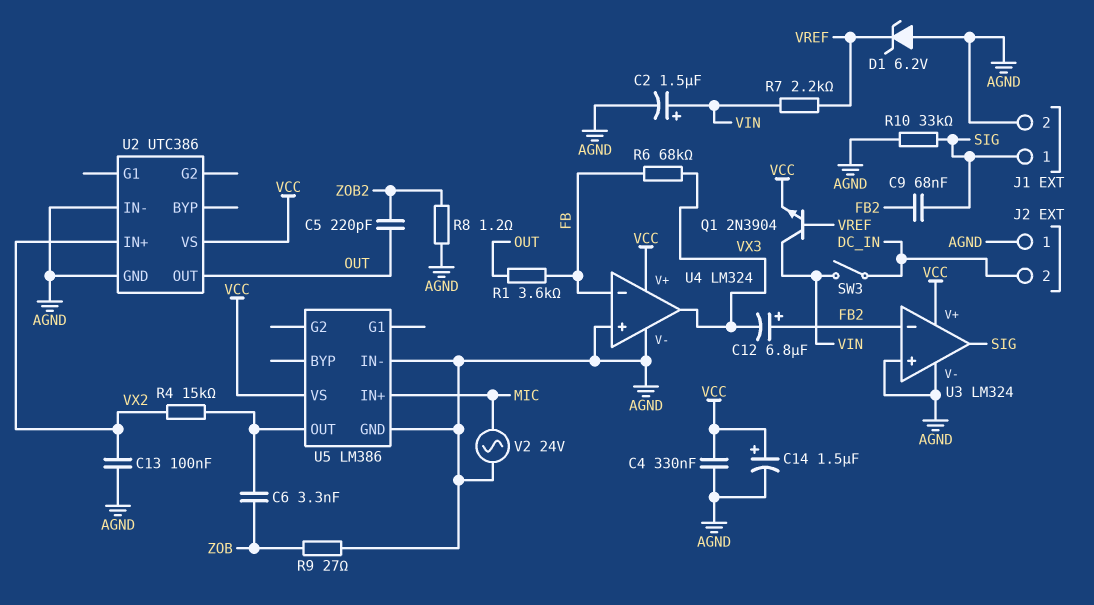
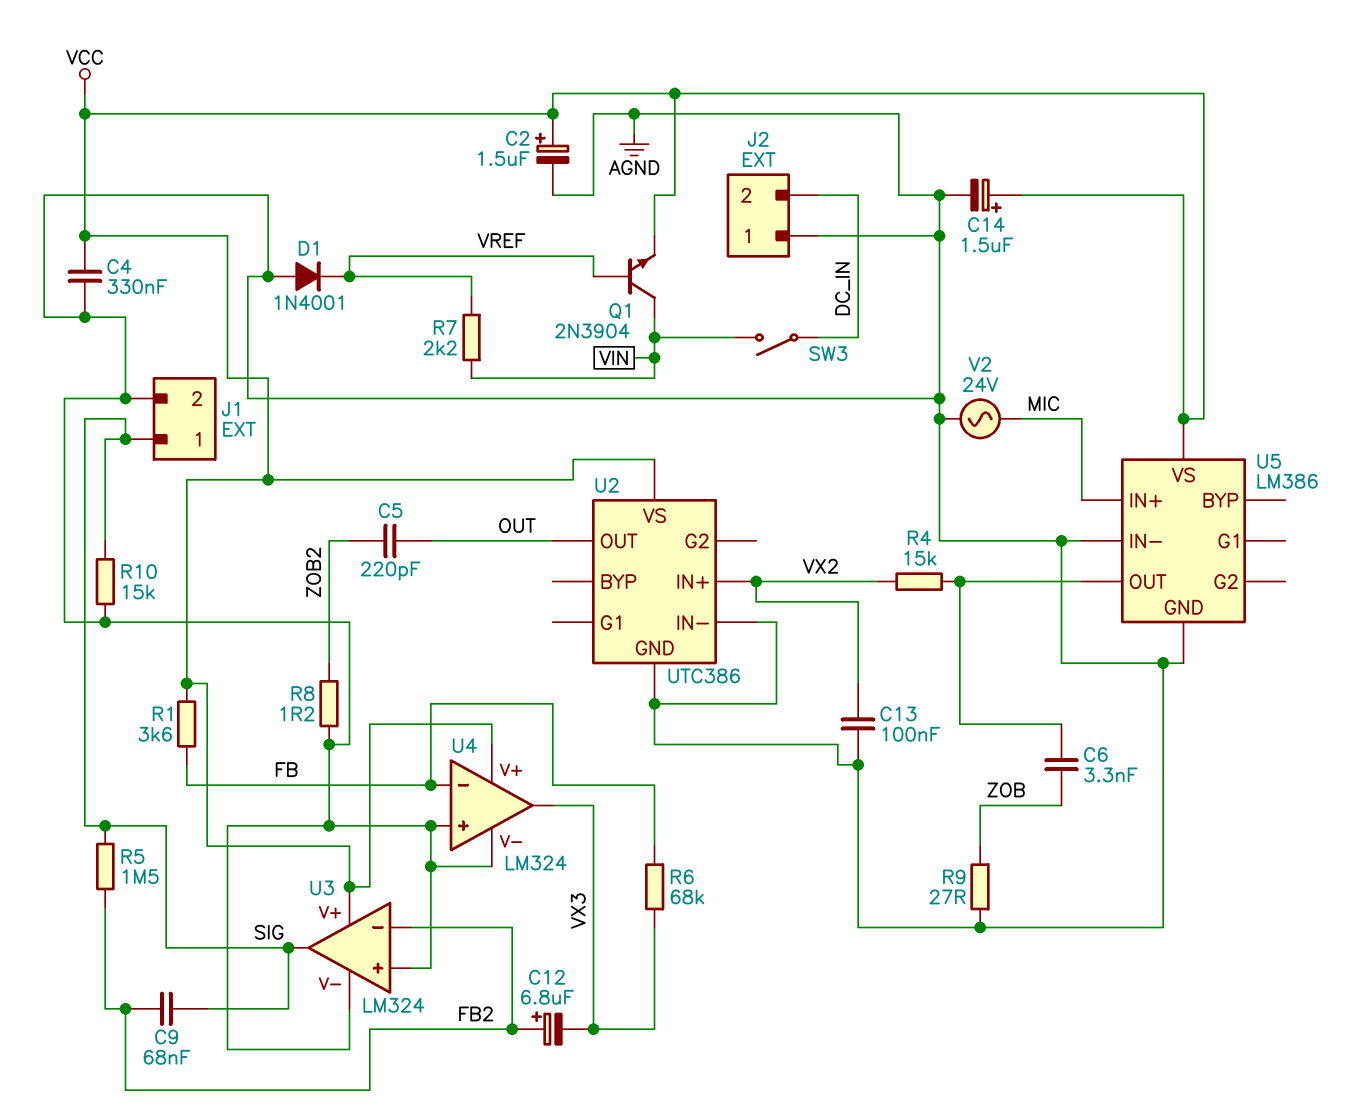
C2: 1.5uF (plus VIN, minus AGND) -> 1.5uF (plus VCC, minus AGND)
D1: zener 6.2V (A AGND, K VREF) -> diode 1N4001 (A AGND, K VREF)
R1: 3.6k (FB, OUT) -> 3.6k (FB, VCC)
R5: none -> 1.5M (FB2, SIG)
R10: 33k (AGND, SIG) -> 15k (AGND, SIG)

